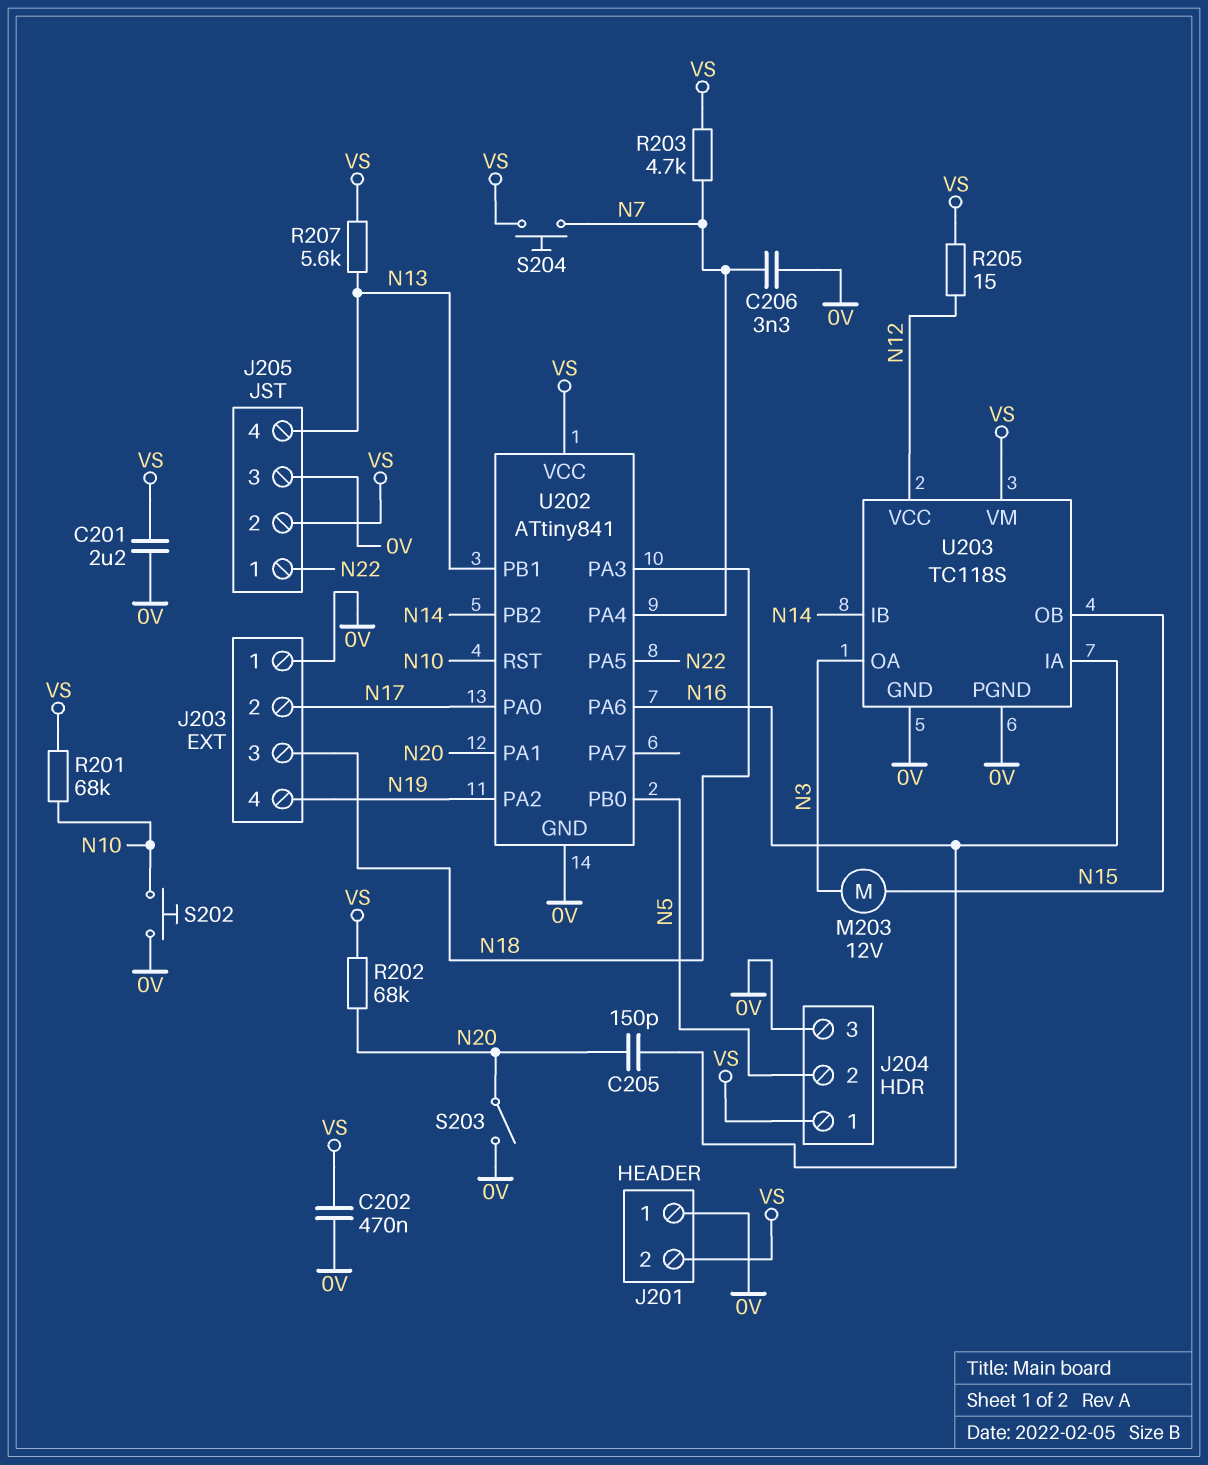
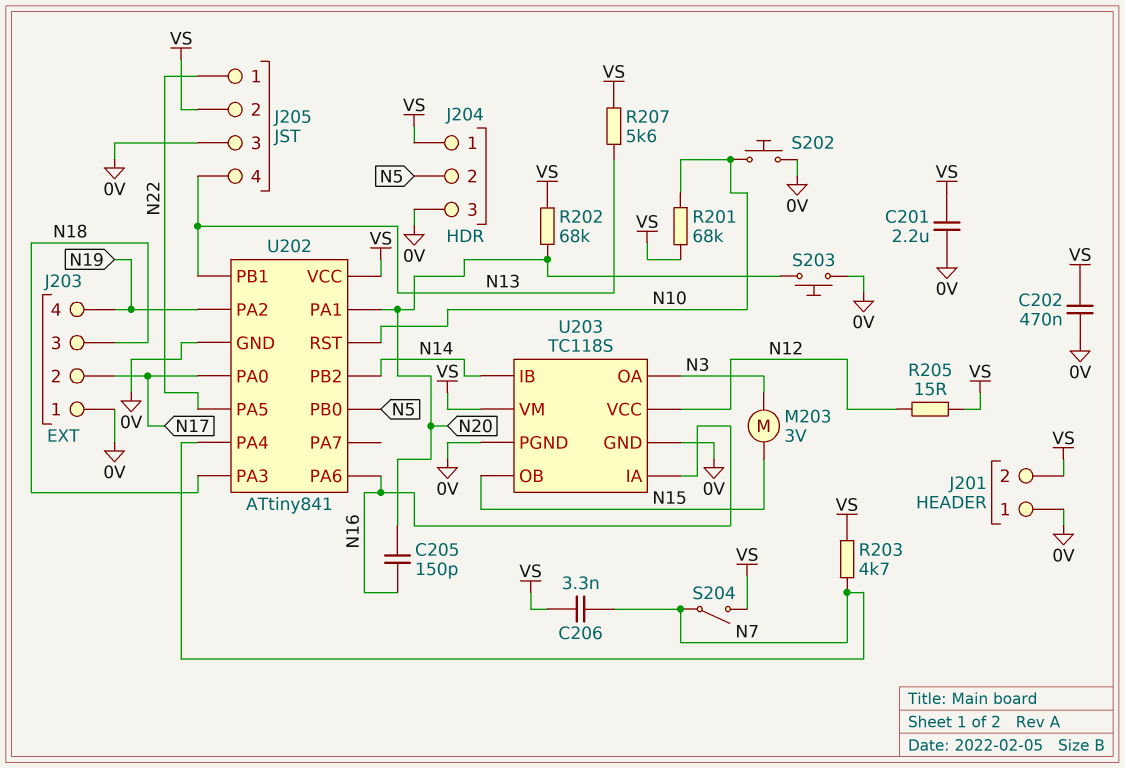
C206: 3.3nF (0V, N7) -> 3.3nF (N7, VS)
M203: motor 12V (N3, N15) -> motor 3V (N3, N15)
S203: switch (0V, N20) -> button (0V, N20)
S204: button (N7, VS) -> switch (N7, VS)

